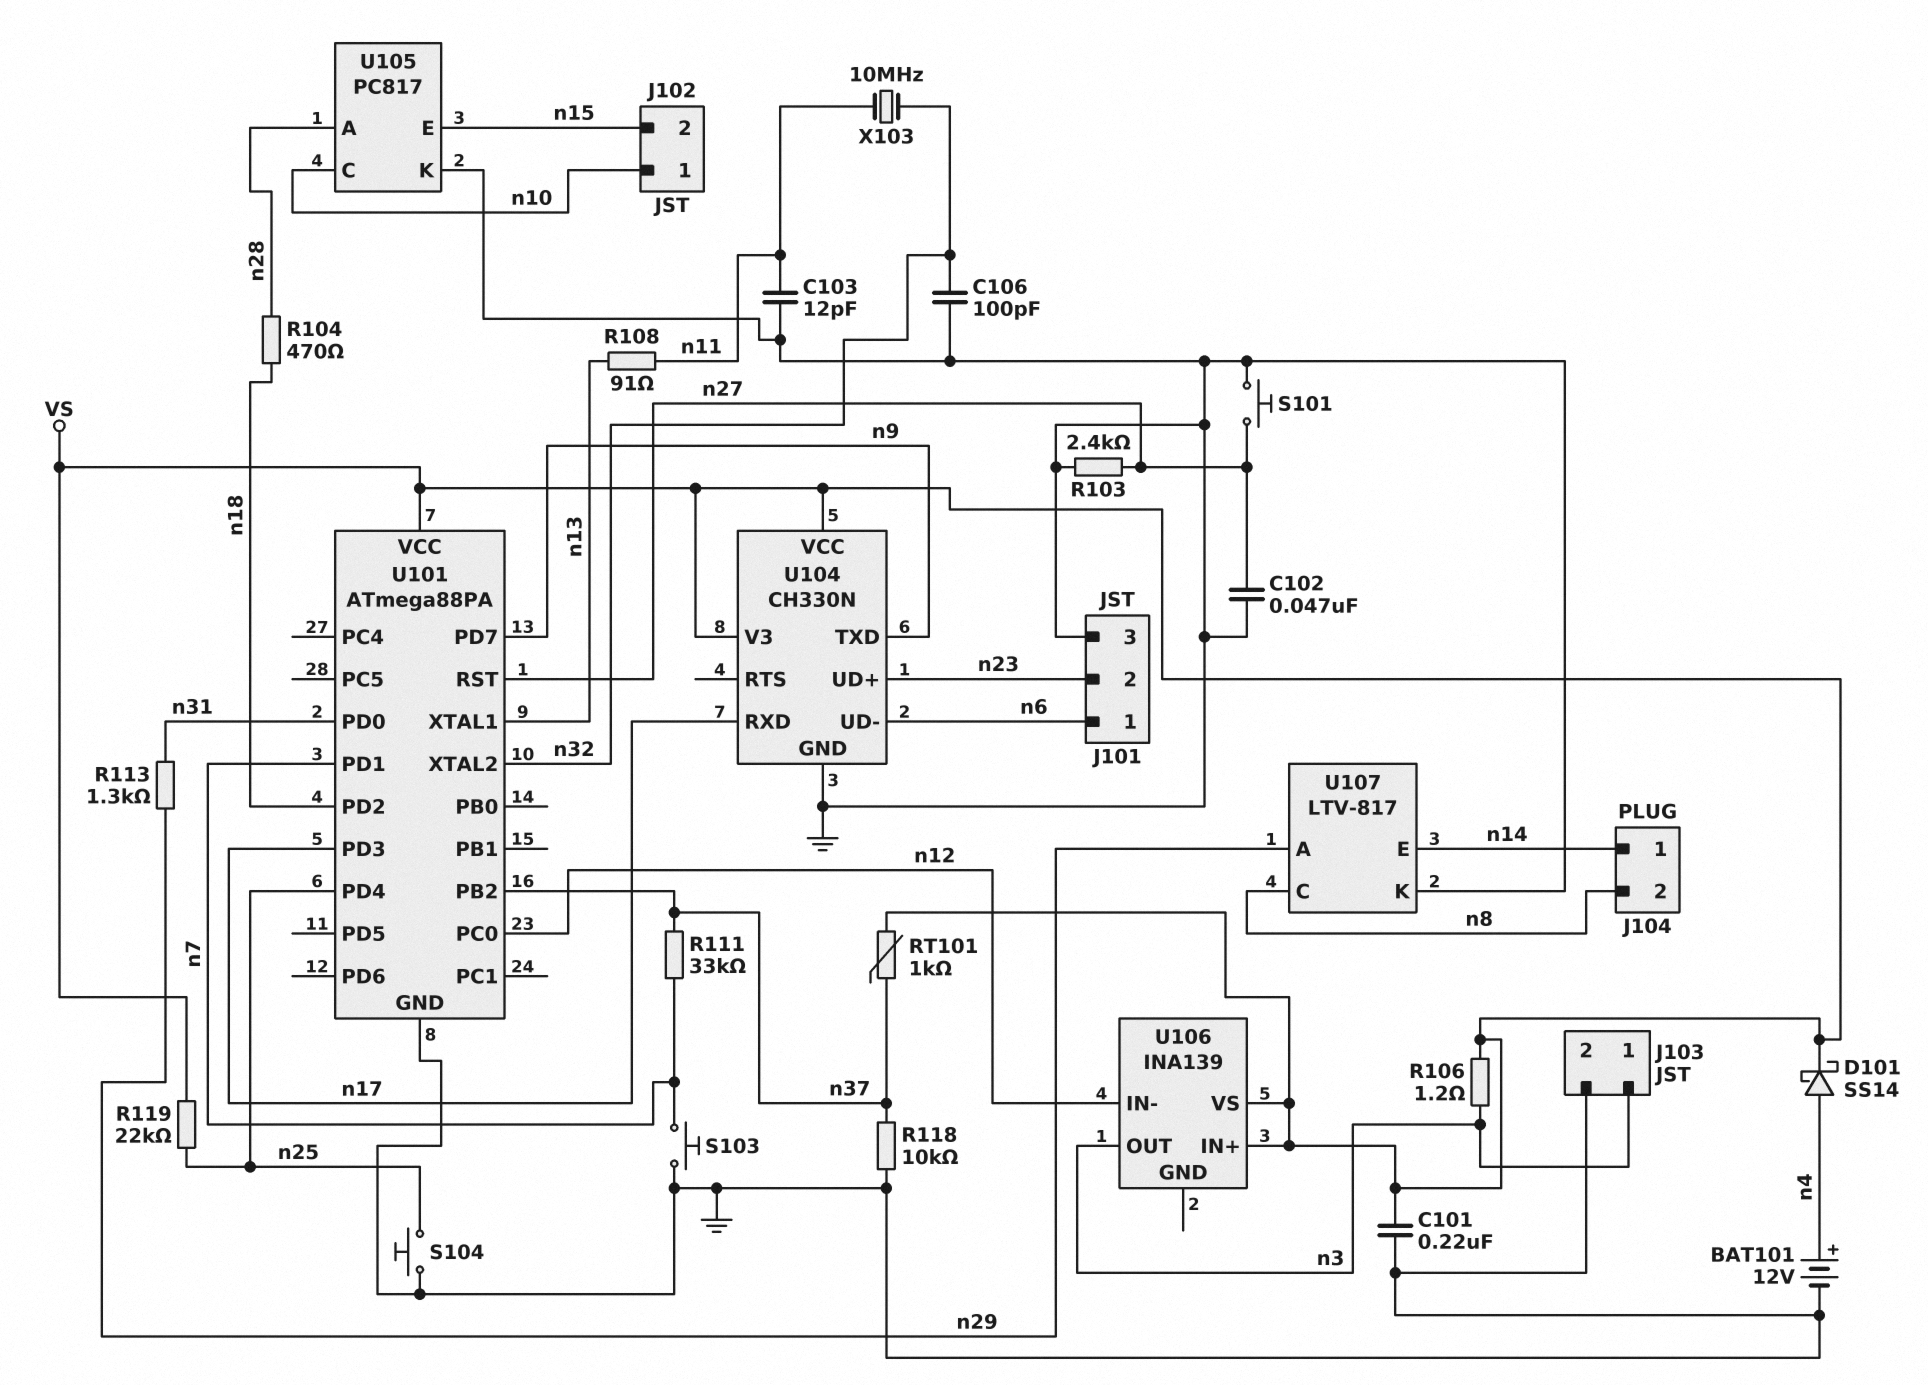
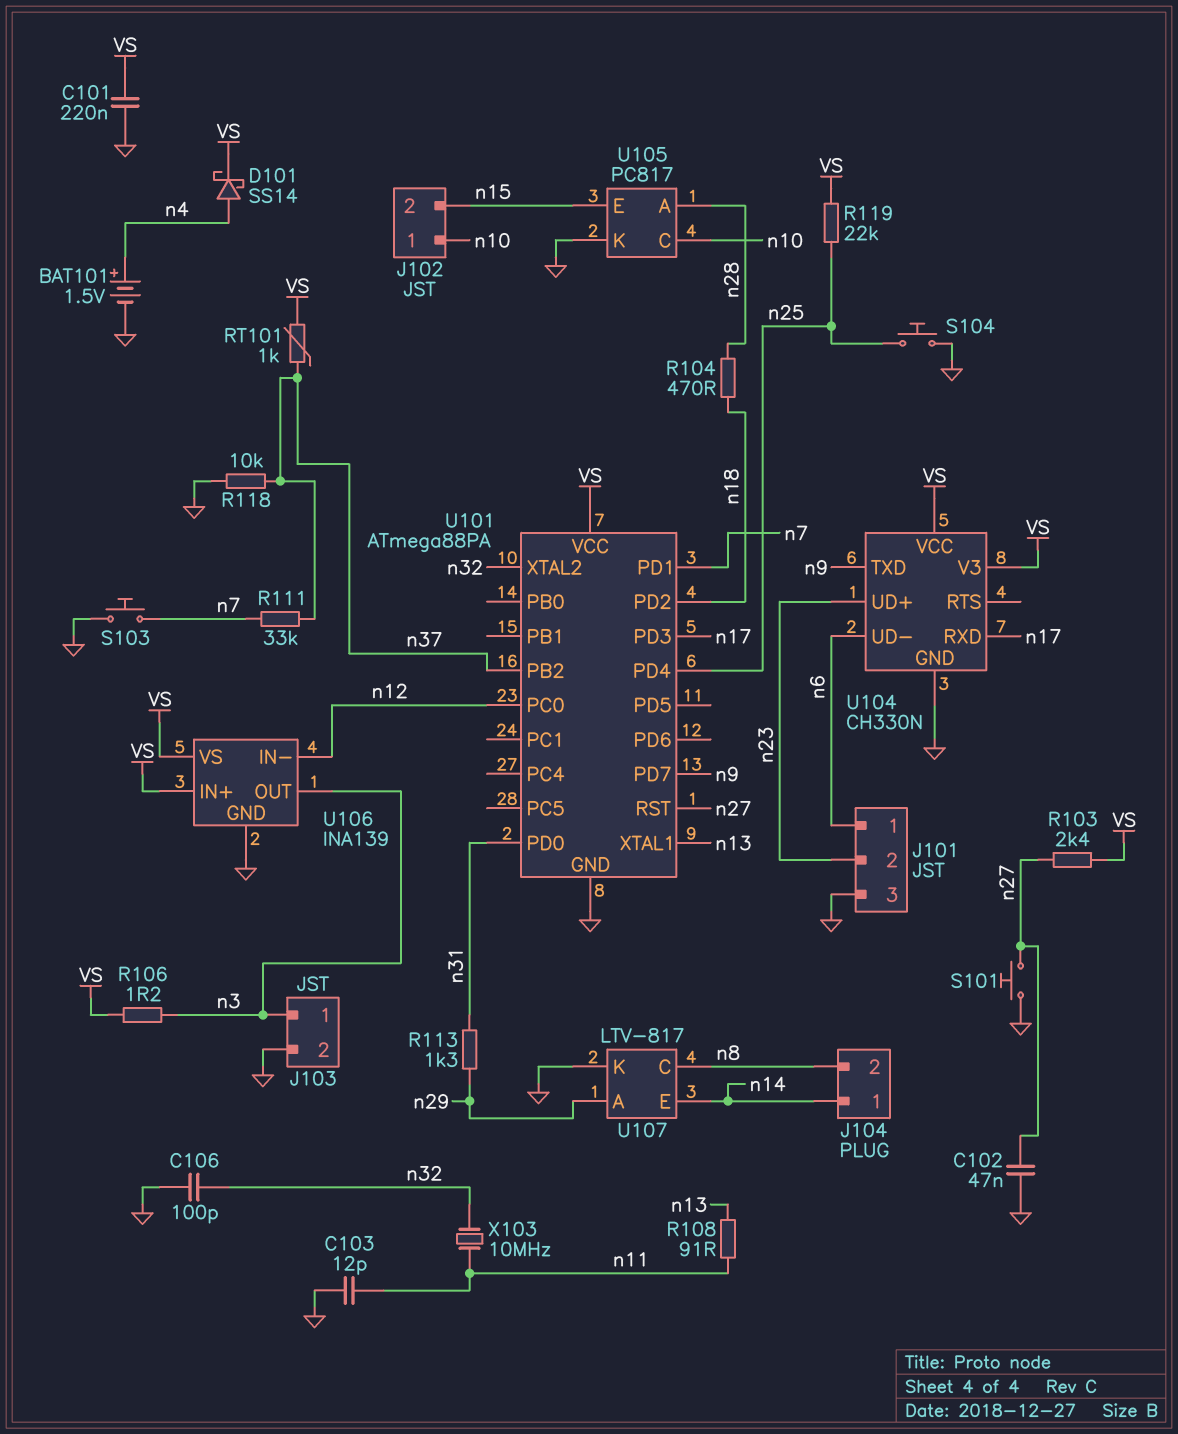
BAT101: 12V (plus n4, minus GND) -> 1.5V (plus n4, minus GND)
R103: 2.4k (GND, n27) -> 2.4k (VS, n27)
U106 pin GND: none -> GND

